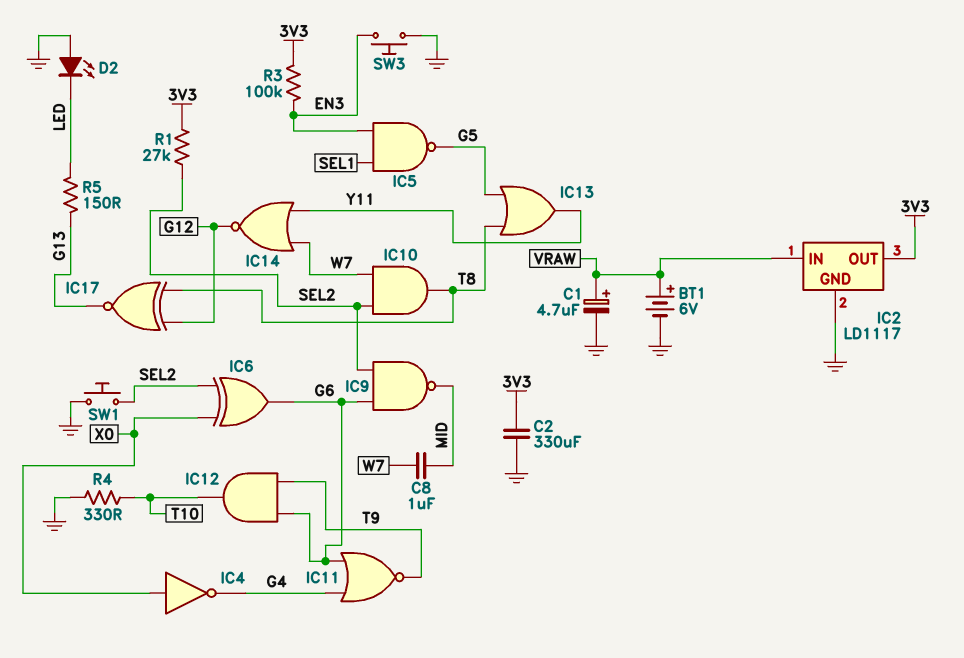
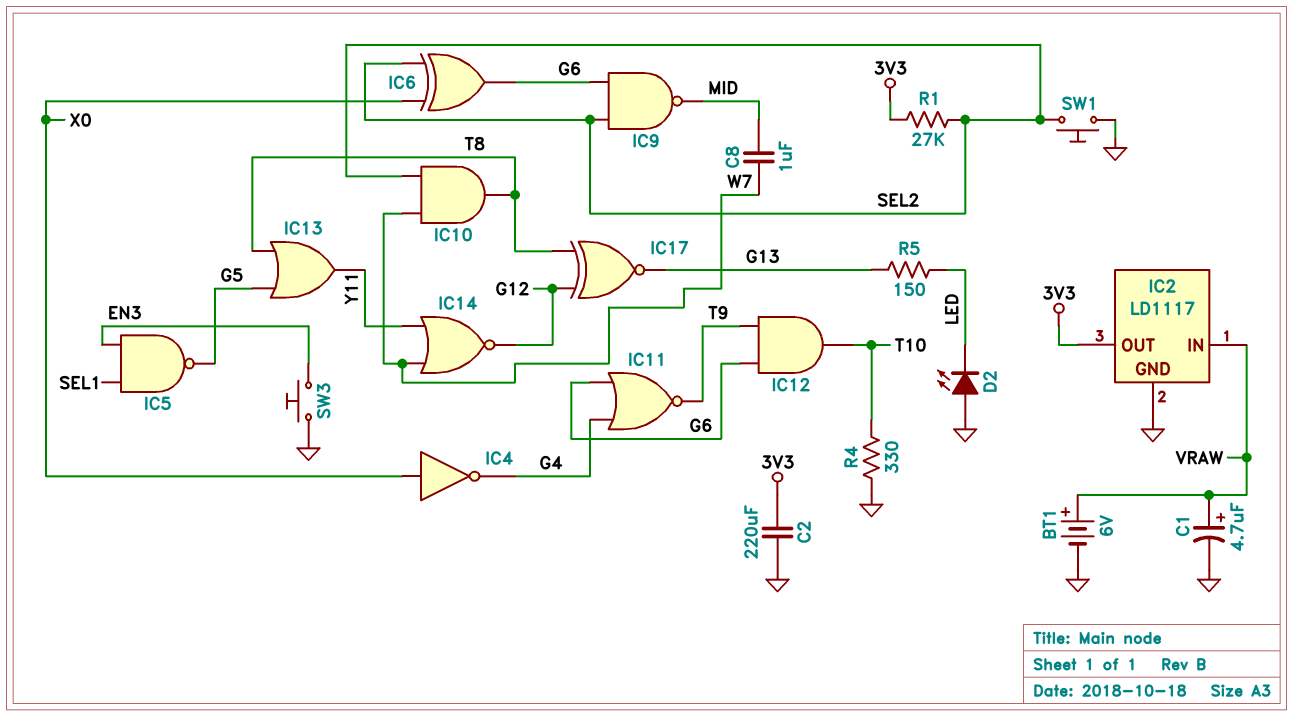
C2: 330uF (3V3, GND) -> 220uF (3V3, GND)
R3: 100k (3V3, EN3) -> none

